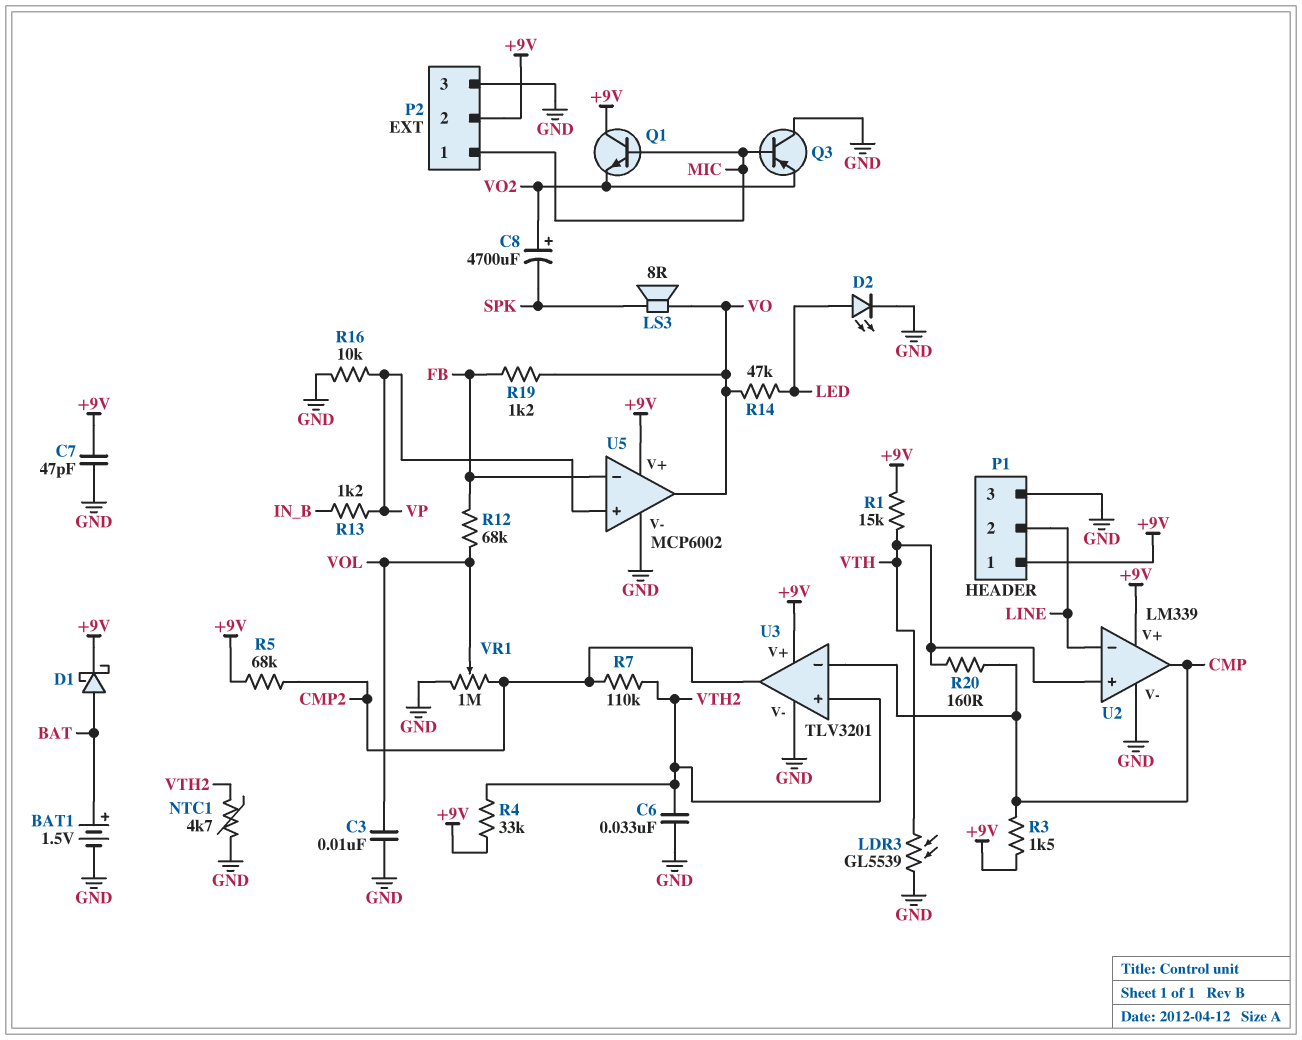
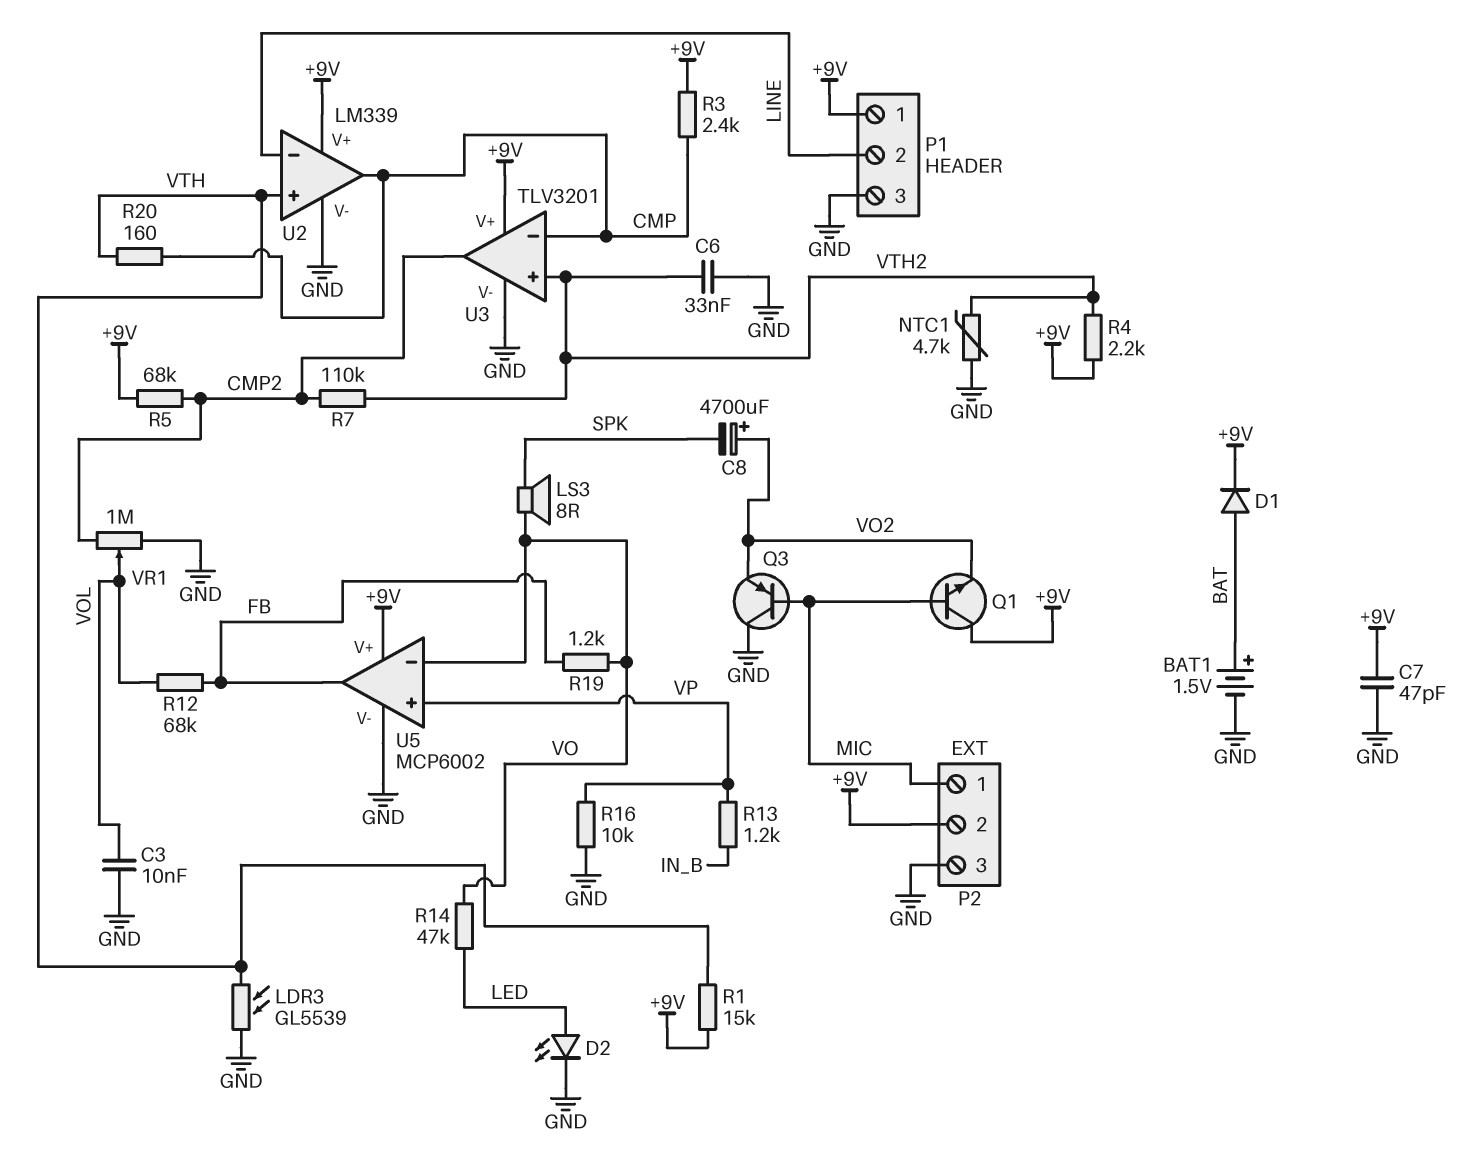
D1: schottky (A BAT, K +9V) -> diode (A BAT, K +9V)
R3: 1.5k (+9V, CMP) -> 2.4k (+9V, CMP)
R4: 33k (+9V, VTH2) -> 2.2k (+9V, VTH2)
U5 pin in-: FB -> VO
U5 pin out: VO -> FB

